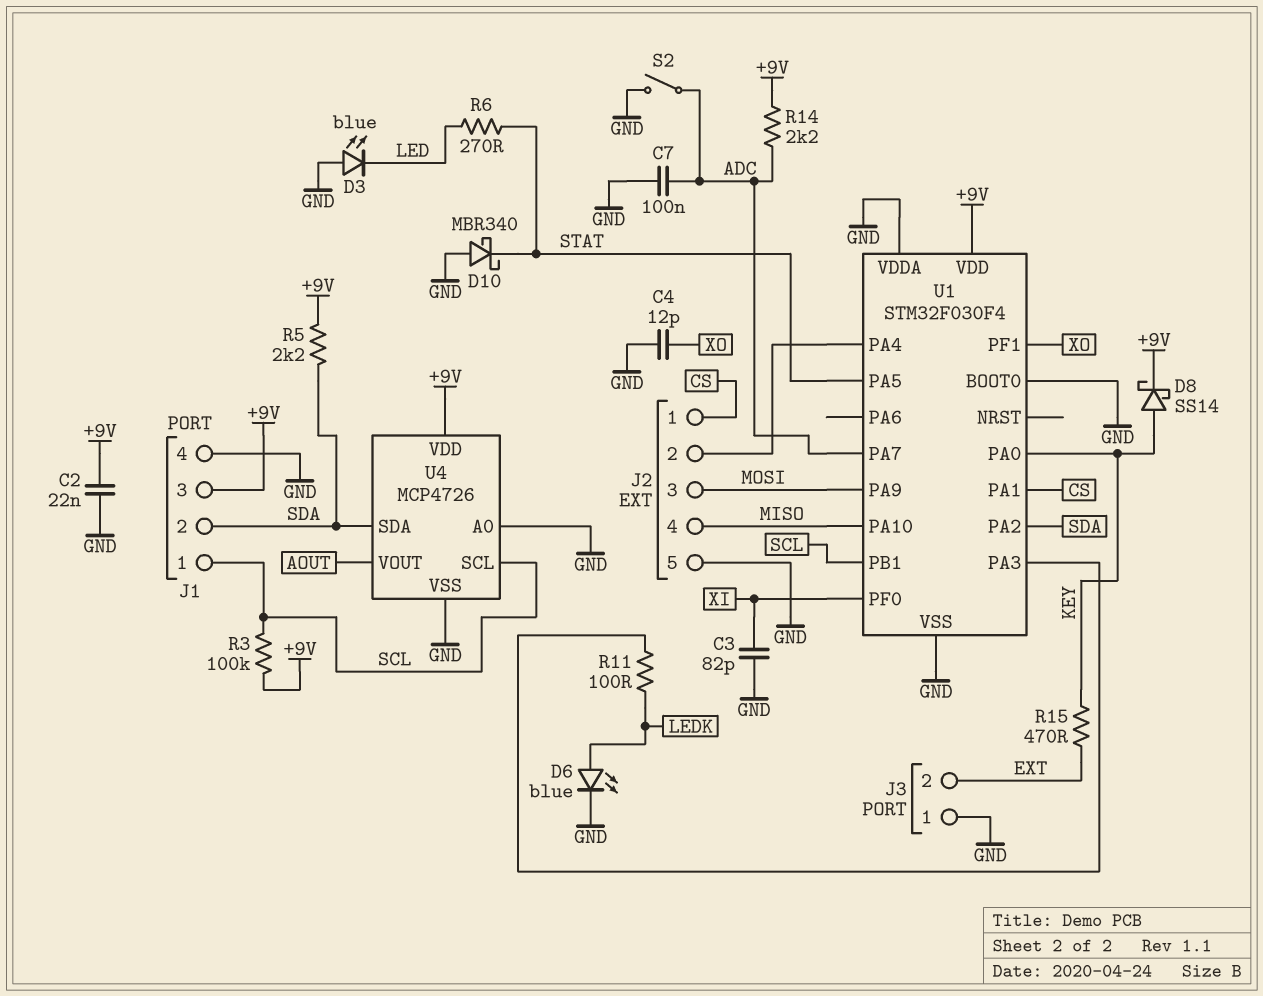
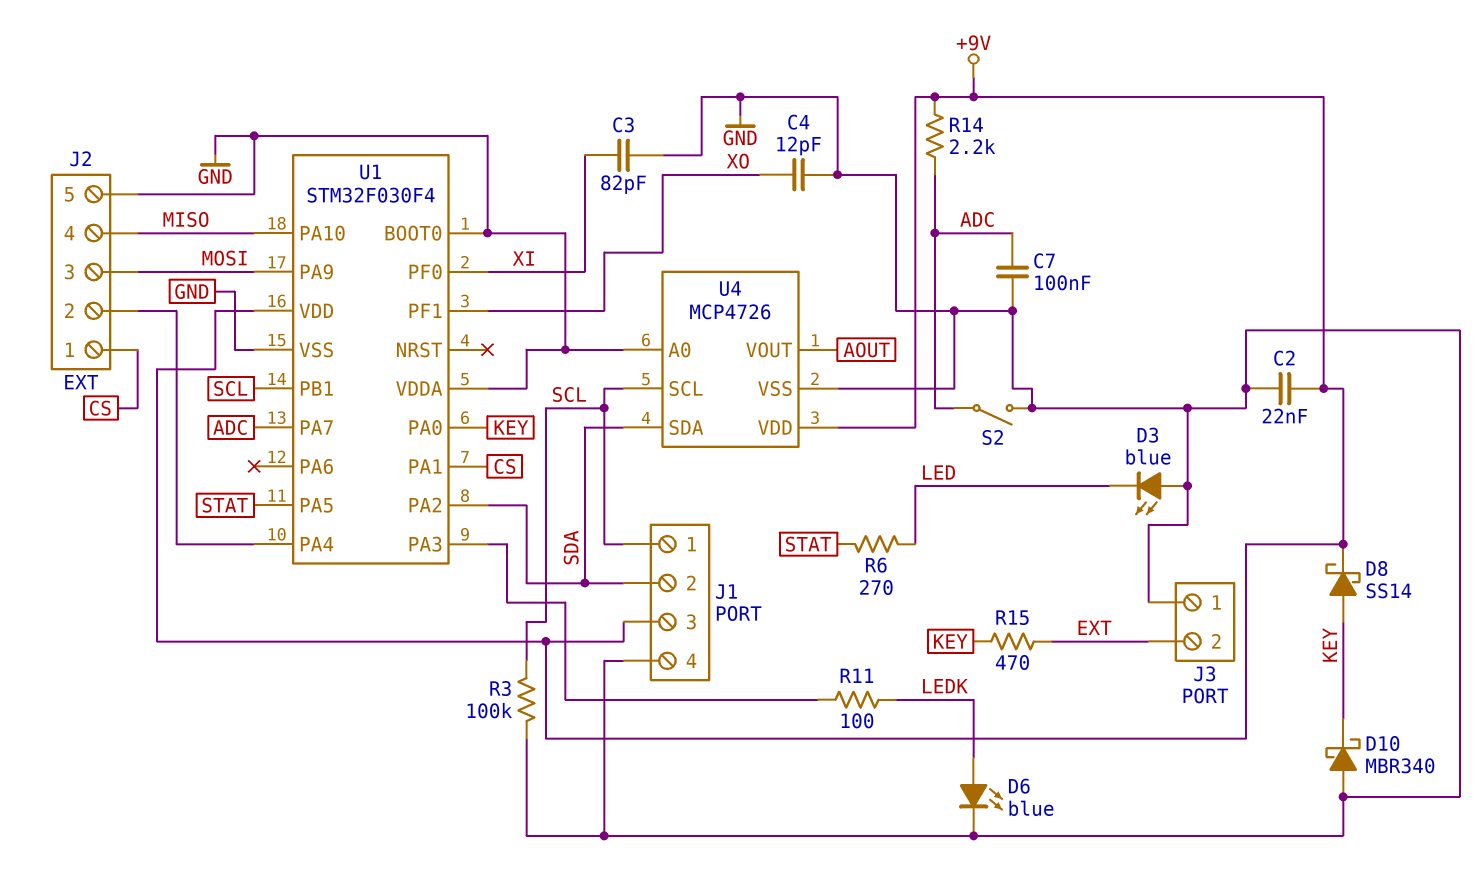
D10: schottky MBR340 (A GND, K STAT) -> schottky MBR340 (A GND, K KEY)
R3: 100k (+9V, SCL) -> 100k (GND, SCL)
R5: 2.2k (+9V, SDA) -> none

